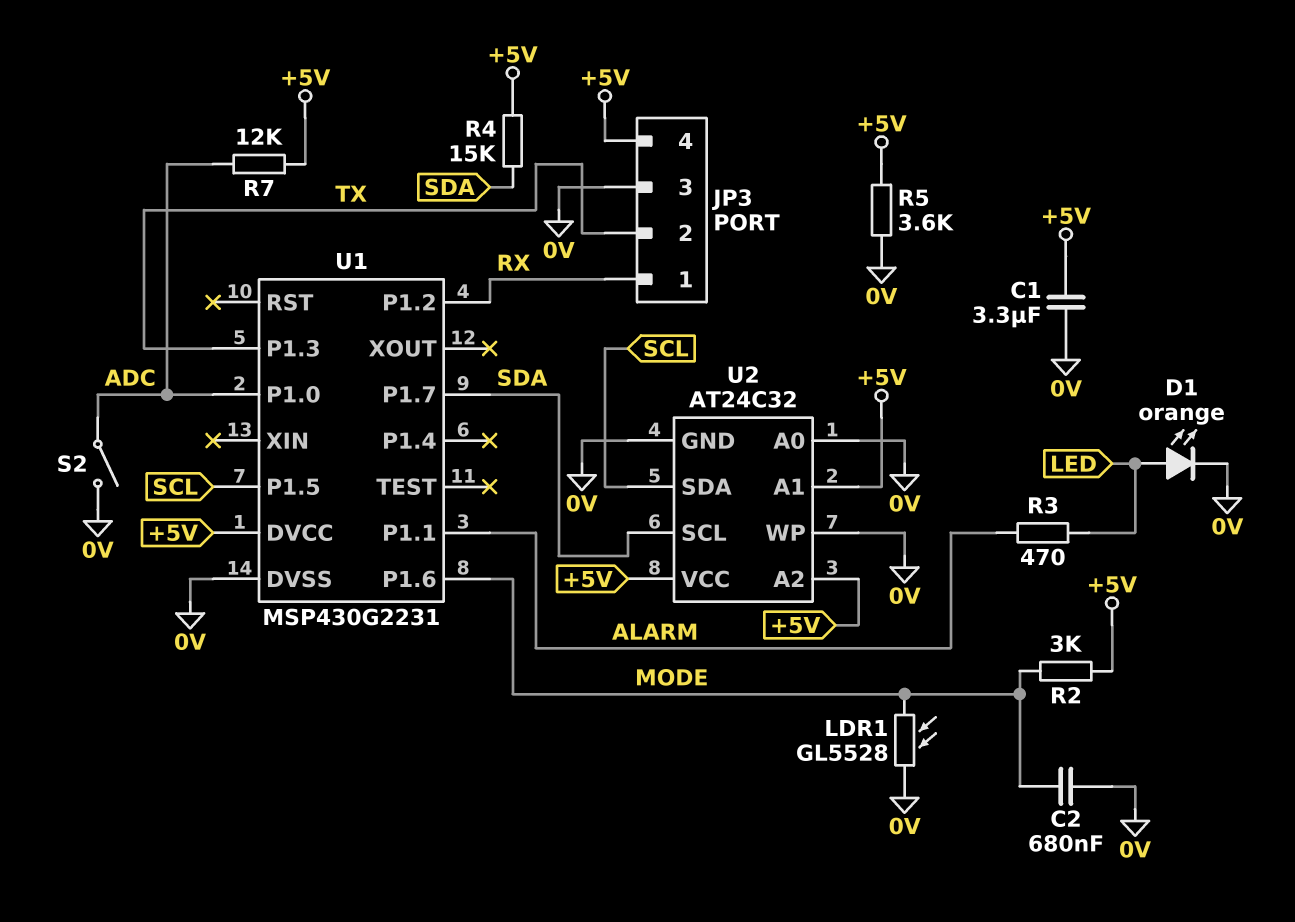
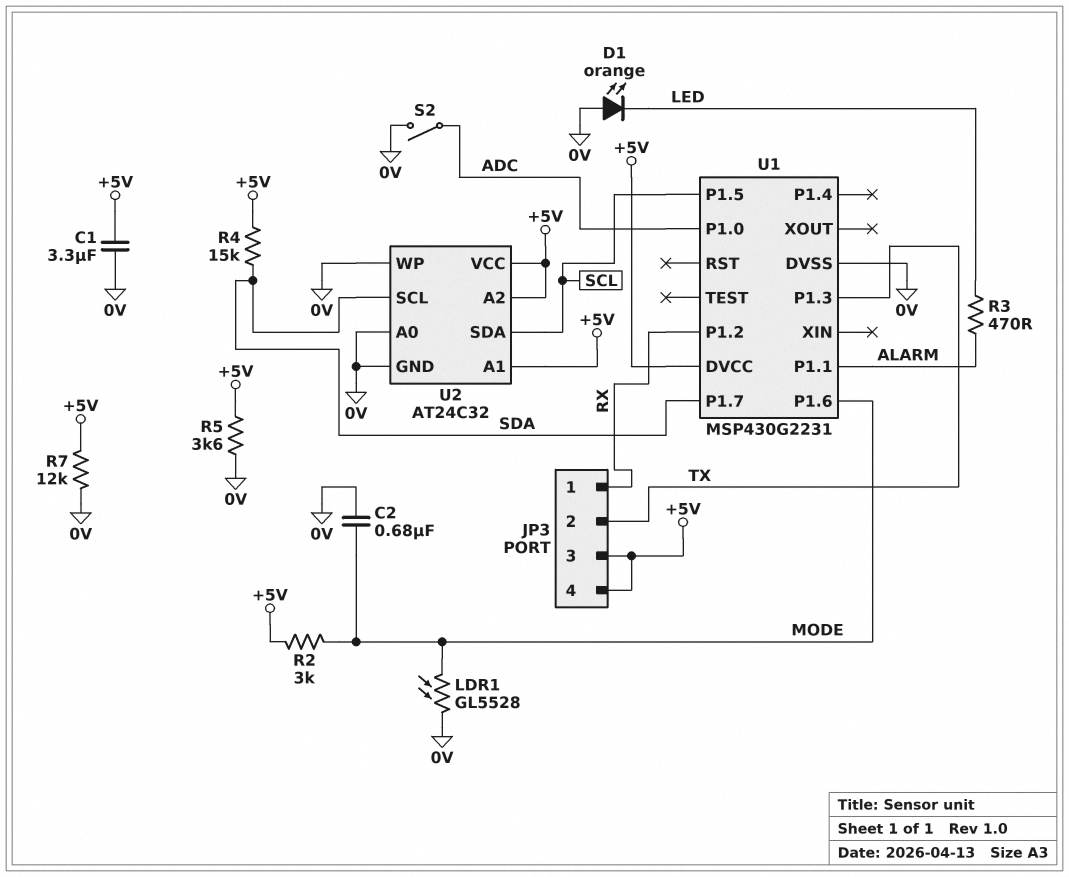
D1: LED orange (A LED, K 0V) -> LED orange (A 0V, K LED)
JP3 pin 3: 0V -> +5V
R7: 12k (+5V, ADC) -> 12k (+5V, 0V)

